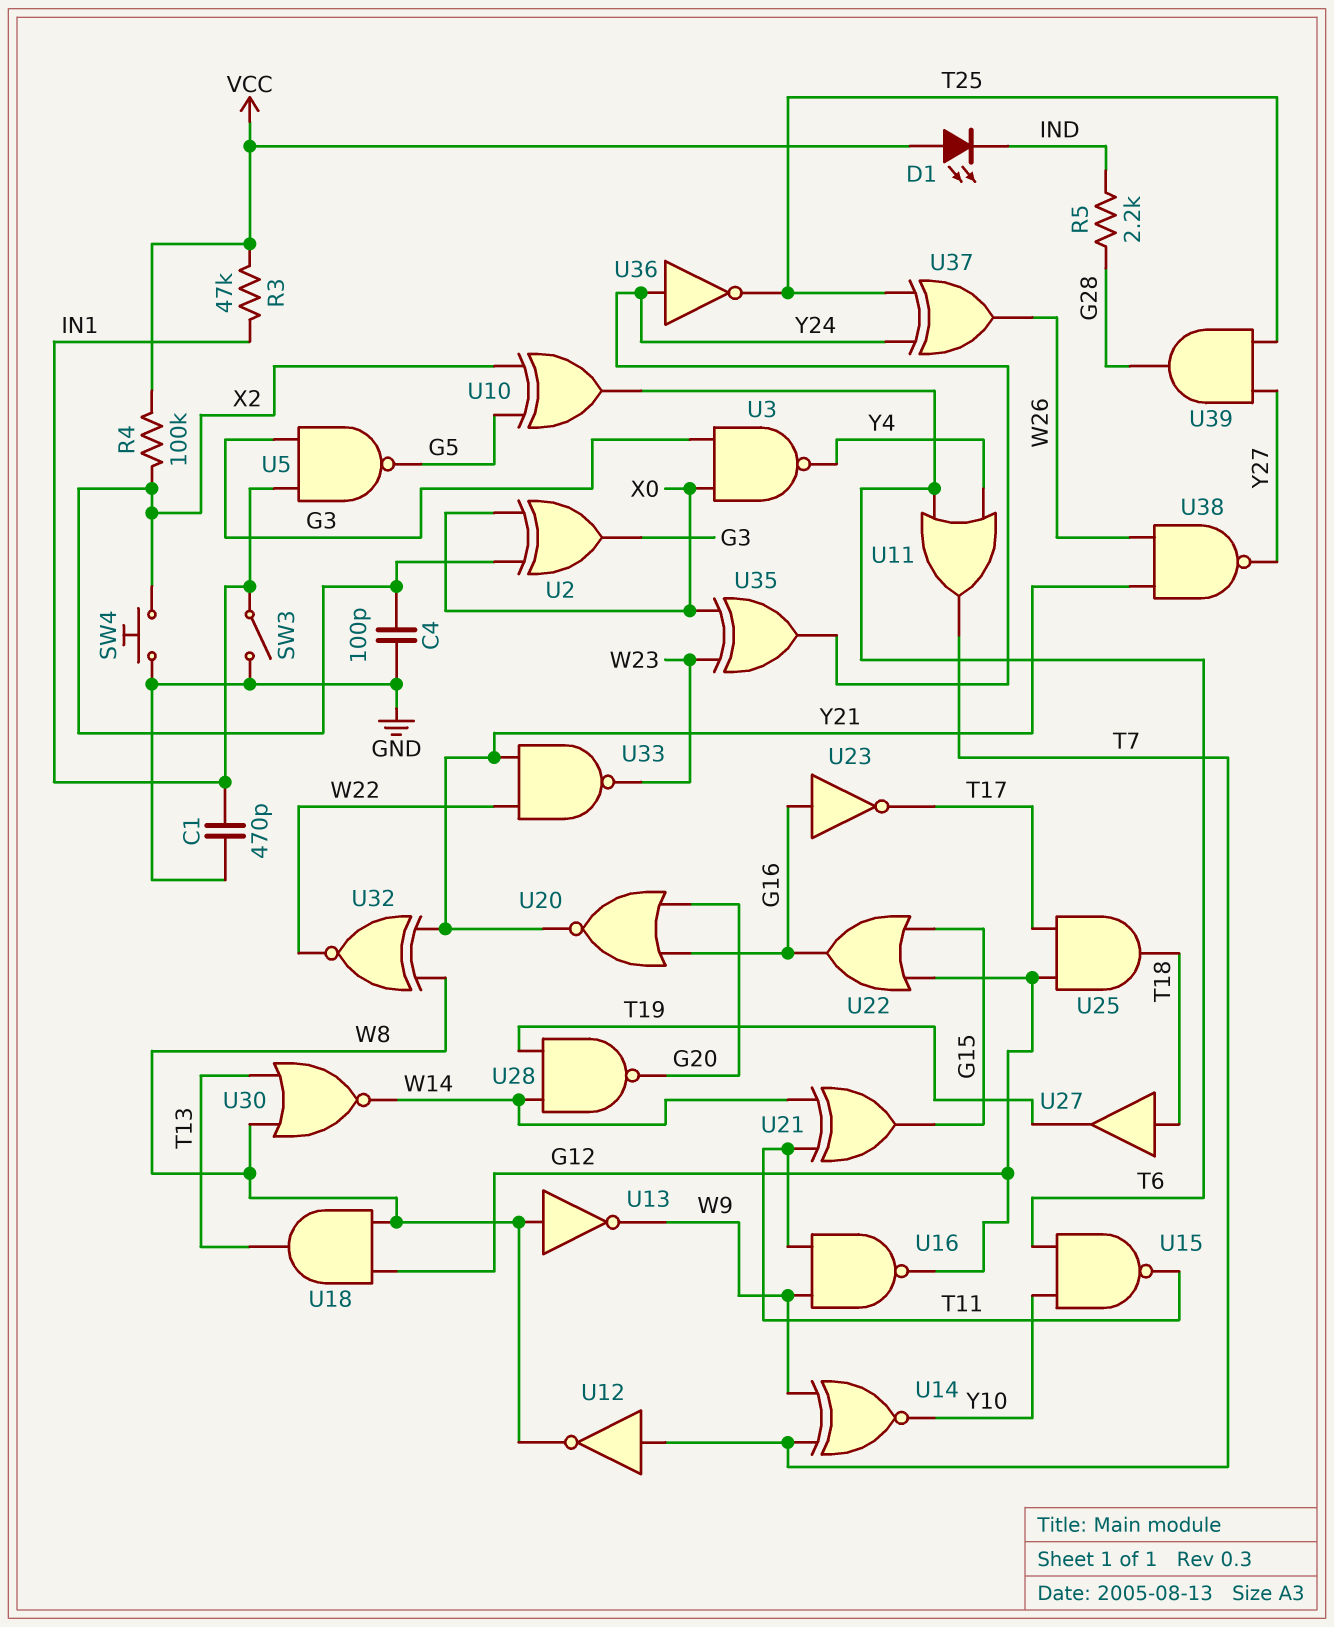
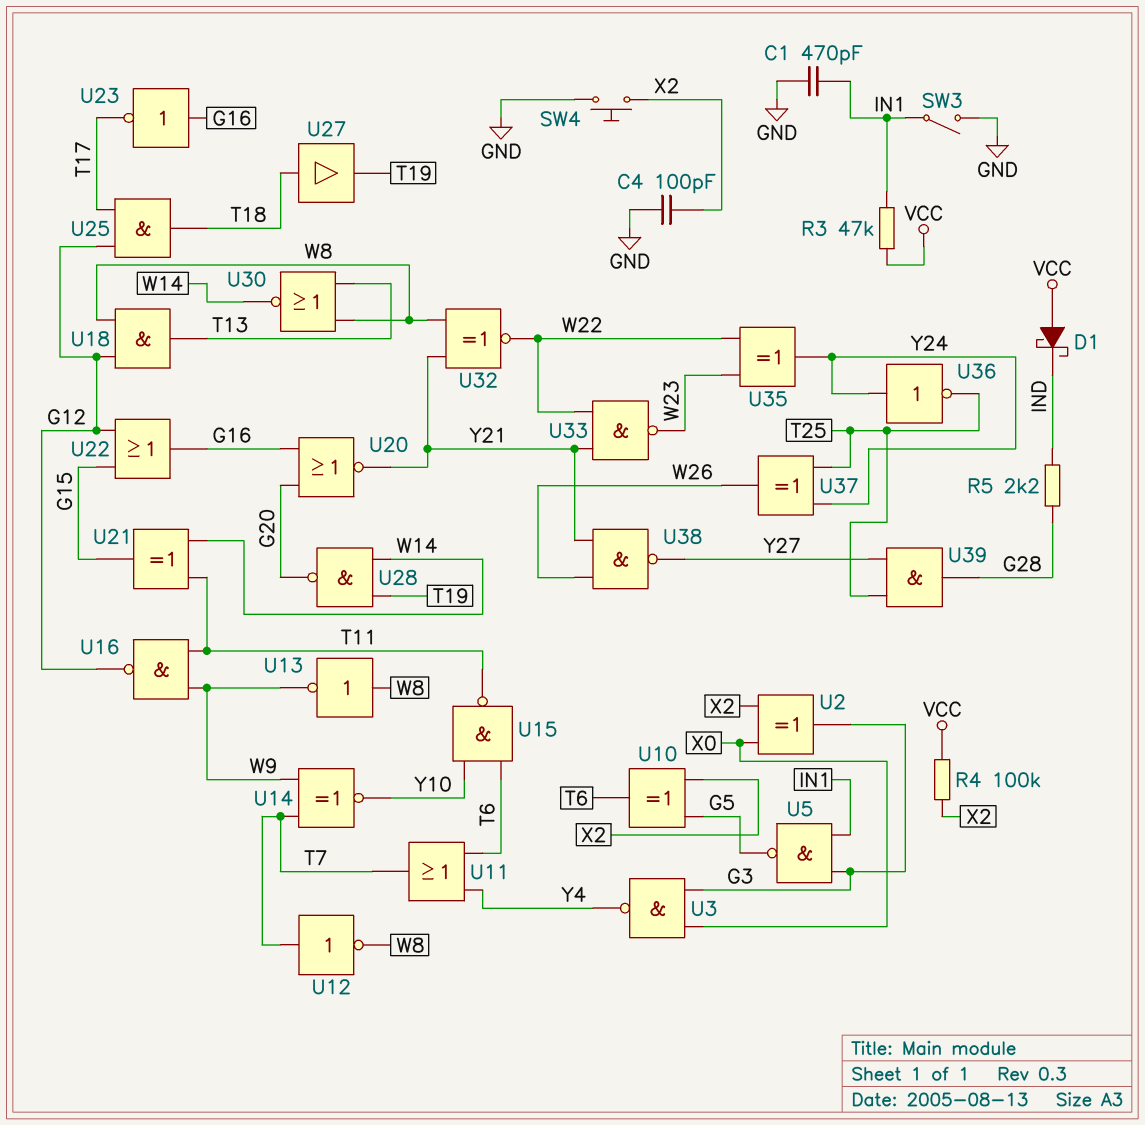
D1: LED (A VCC, K IND) -> schottky (A VCC, K IND)
U35: XOR (in W23, in X0, out Y24) -> XOR (in W22, in W23, out Y24)

